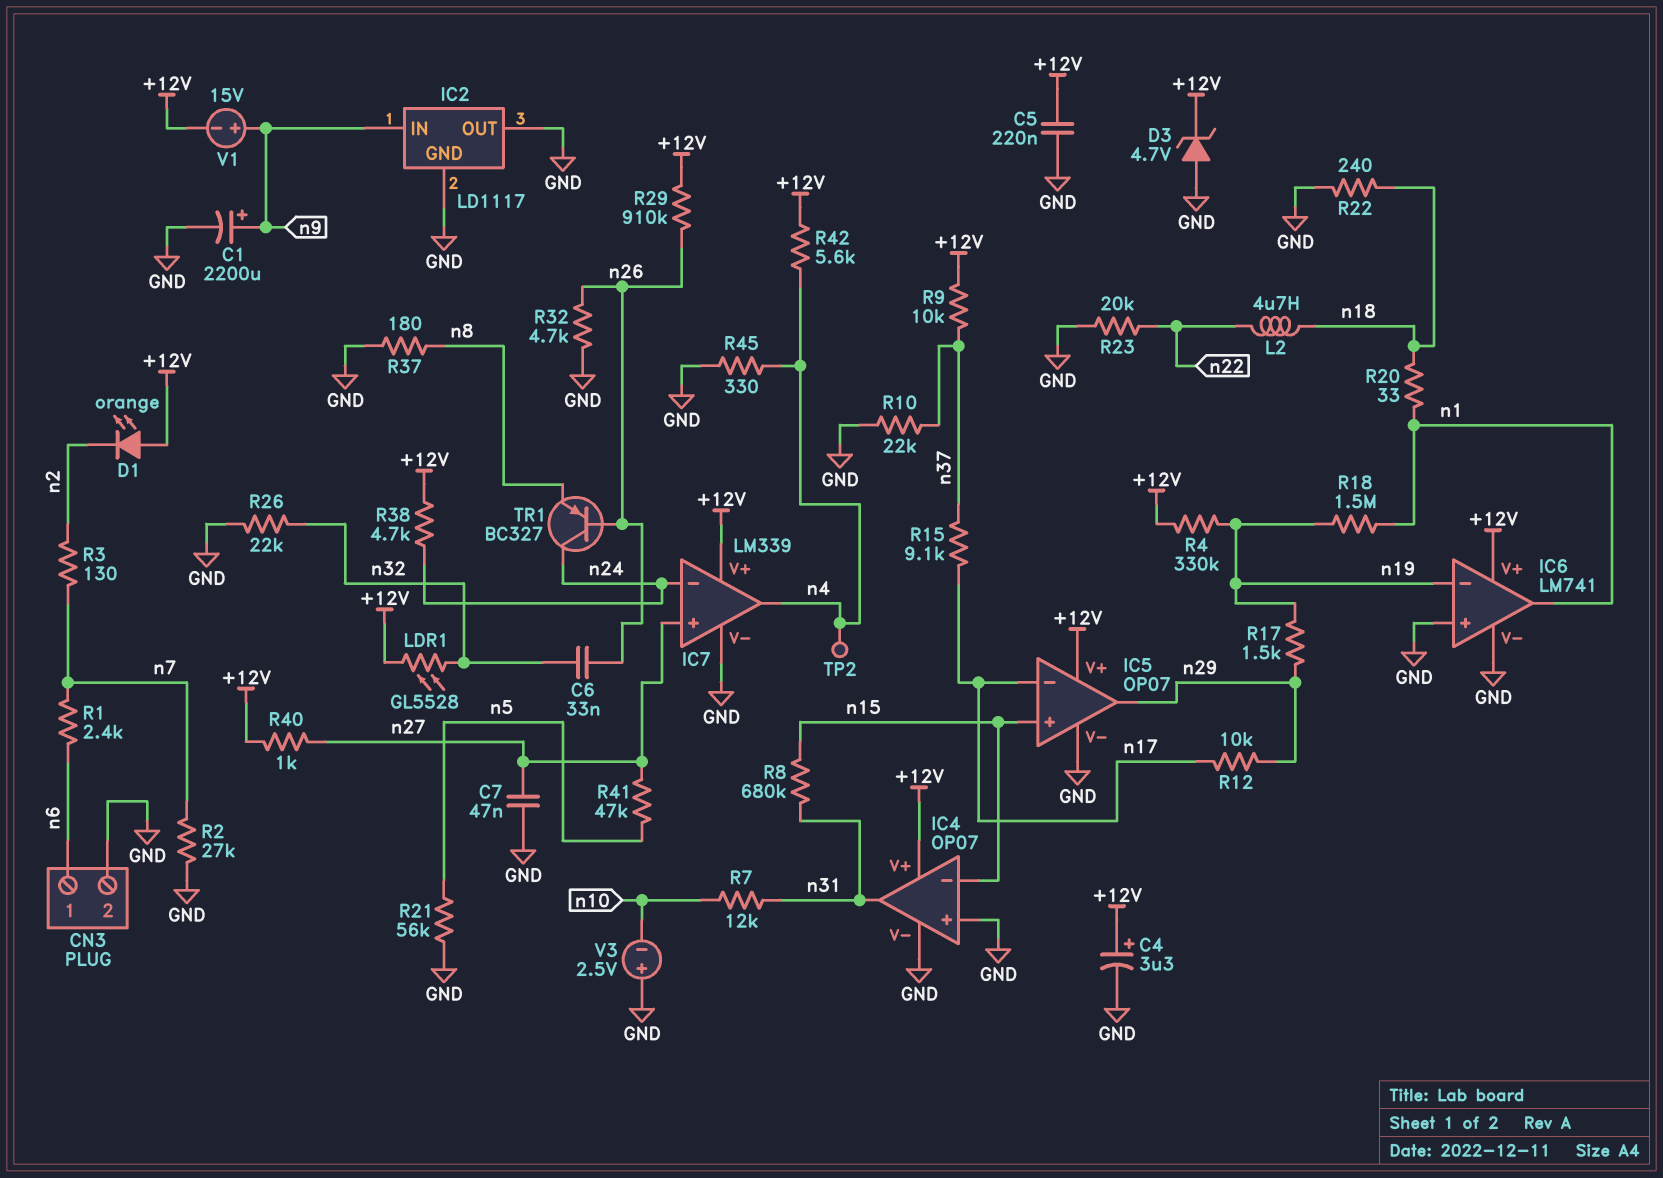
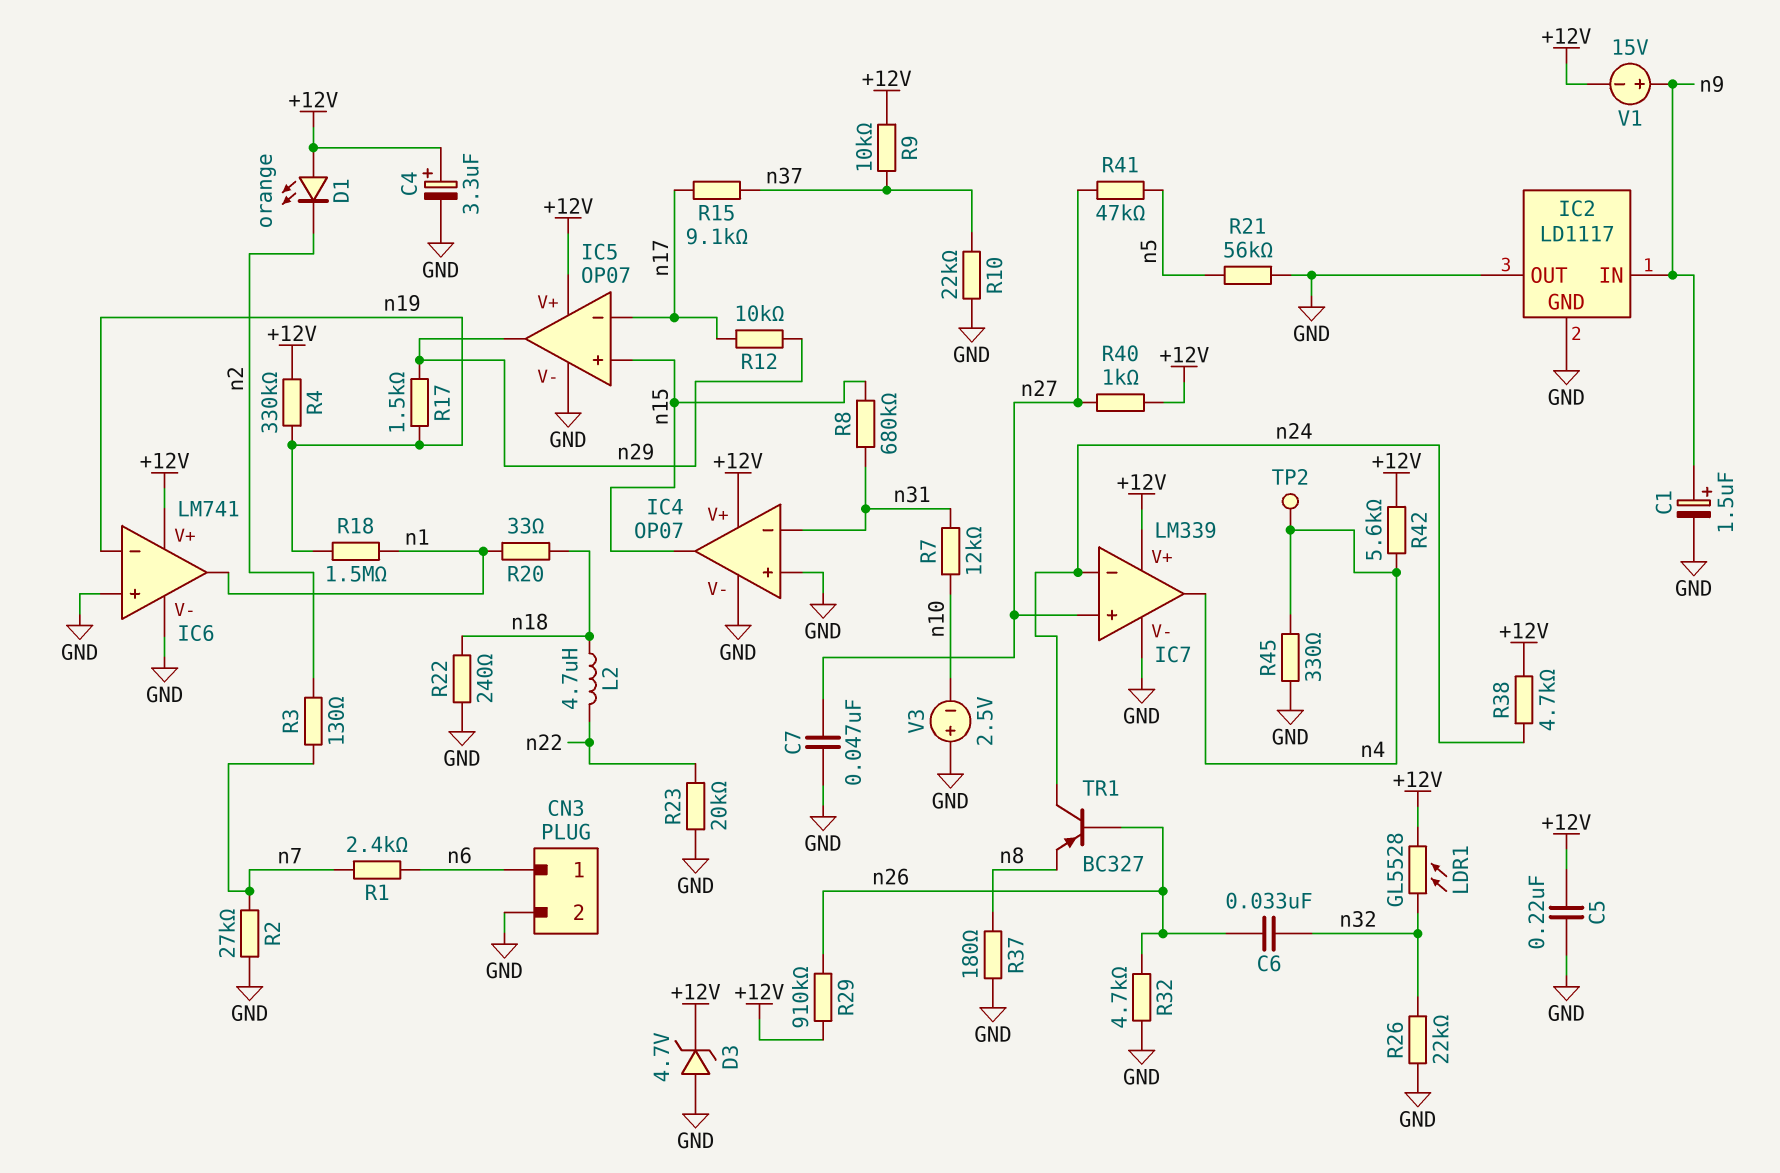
C1: 2200uF (plus n9, minus GND) -> 1.5uF (plus n9, minus GND)
IC4 pin in-: n15 -> n31
IC4 pin out: n31 -> n15

